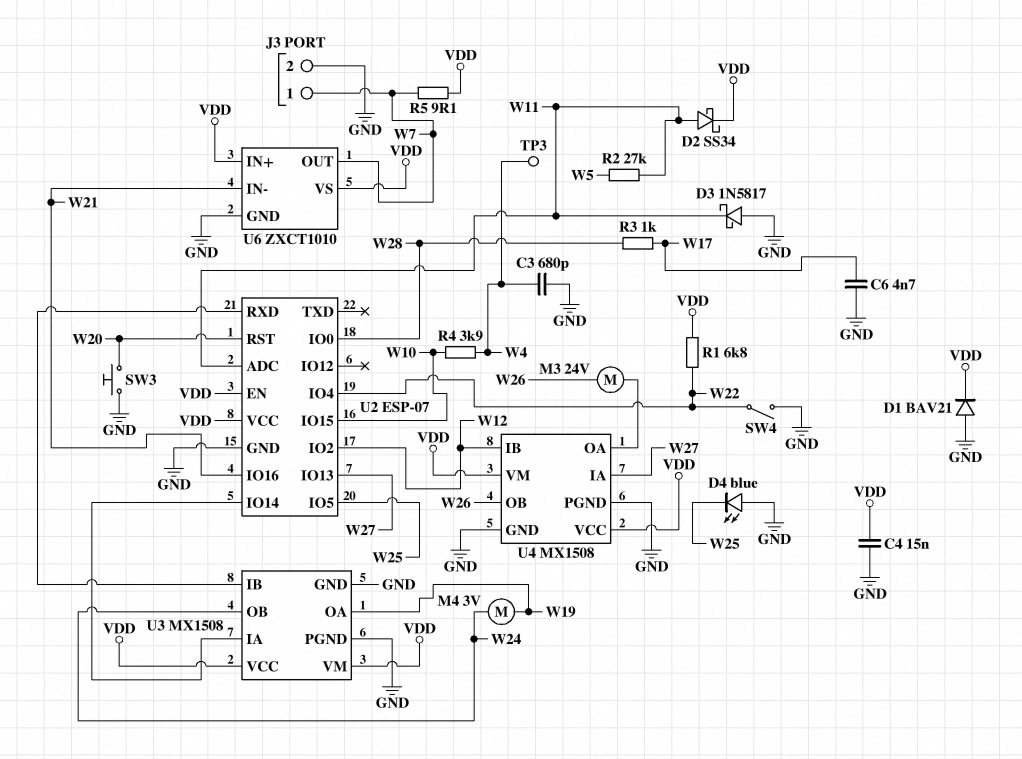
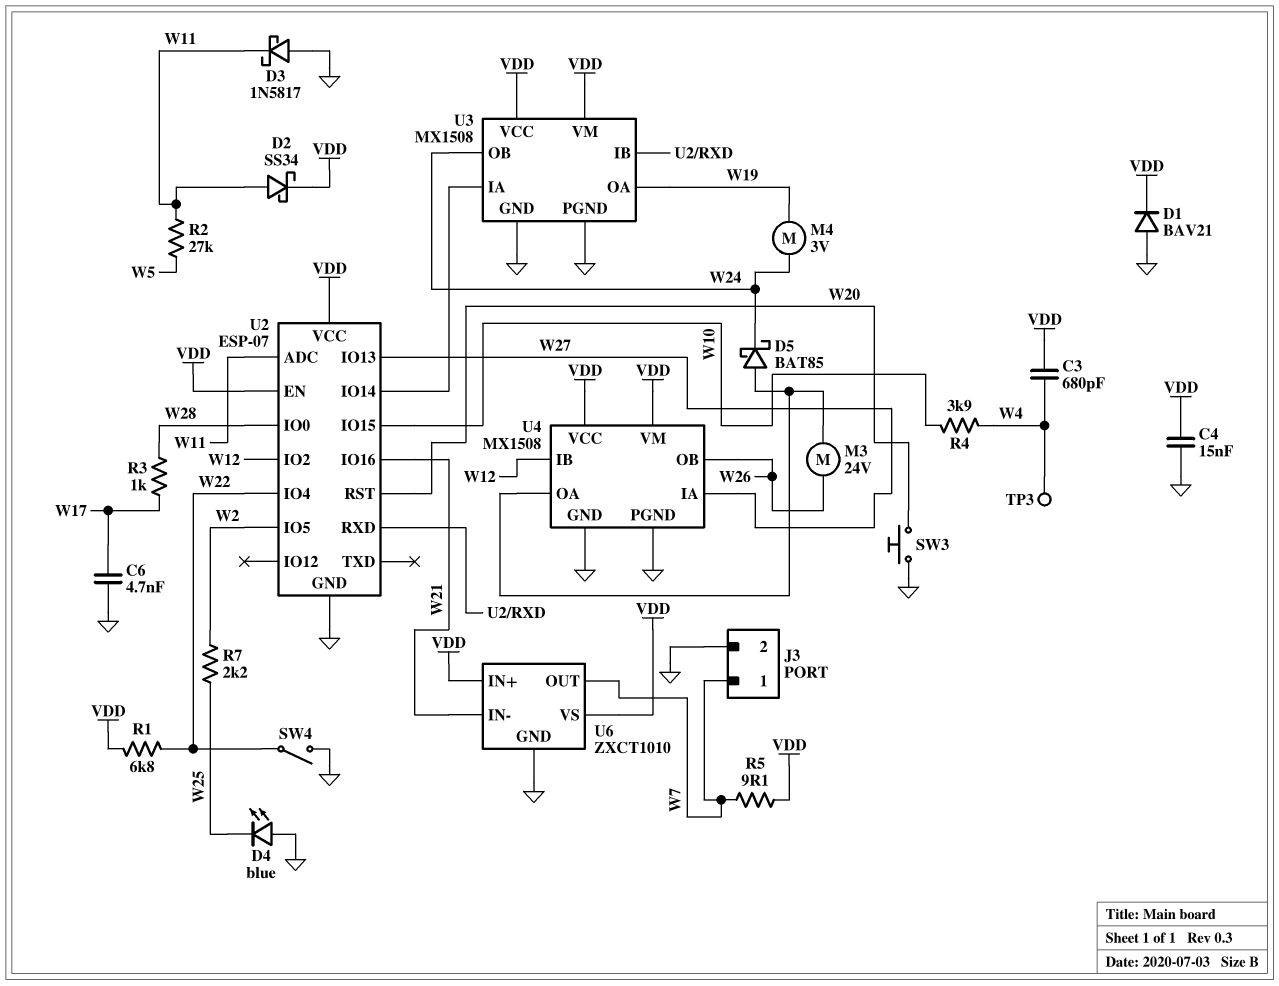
C3: 680pF (GND, W4) -> 680pF (VDD, W4)
D5: none -> schottky BAT85 (A U4/OA, K W24)
R7: none -> 2.2k (W2, W25)
U2 pin IO5: W25 -> W2

